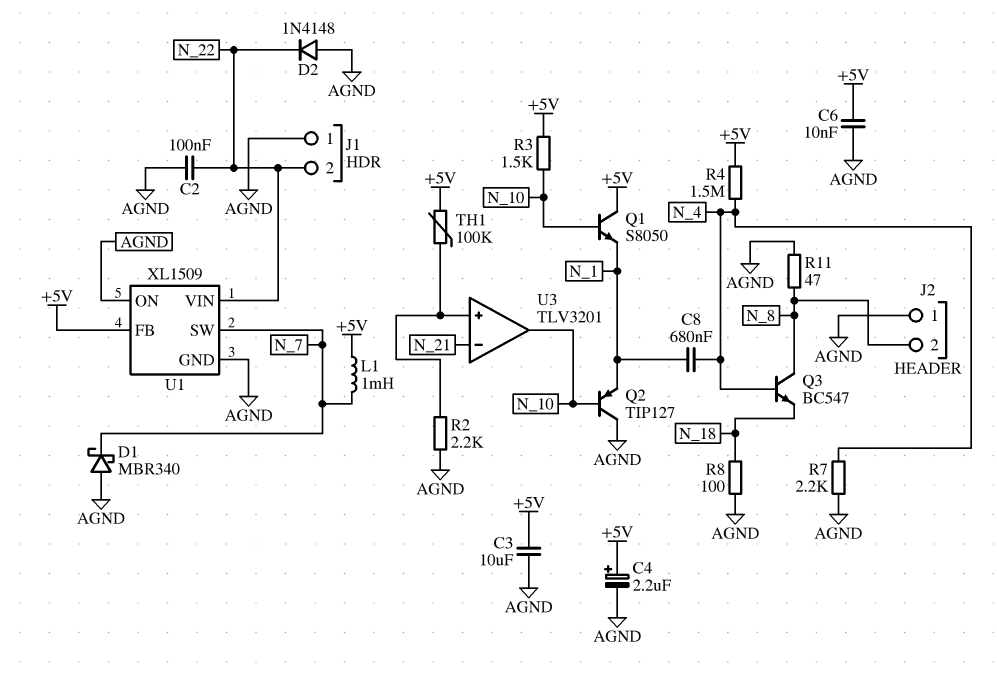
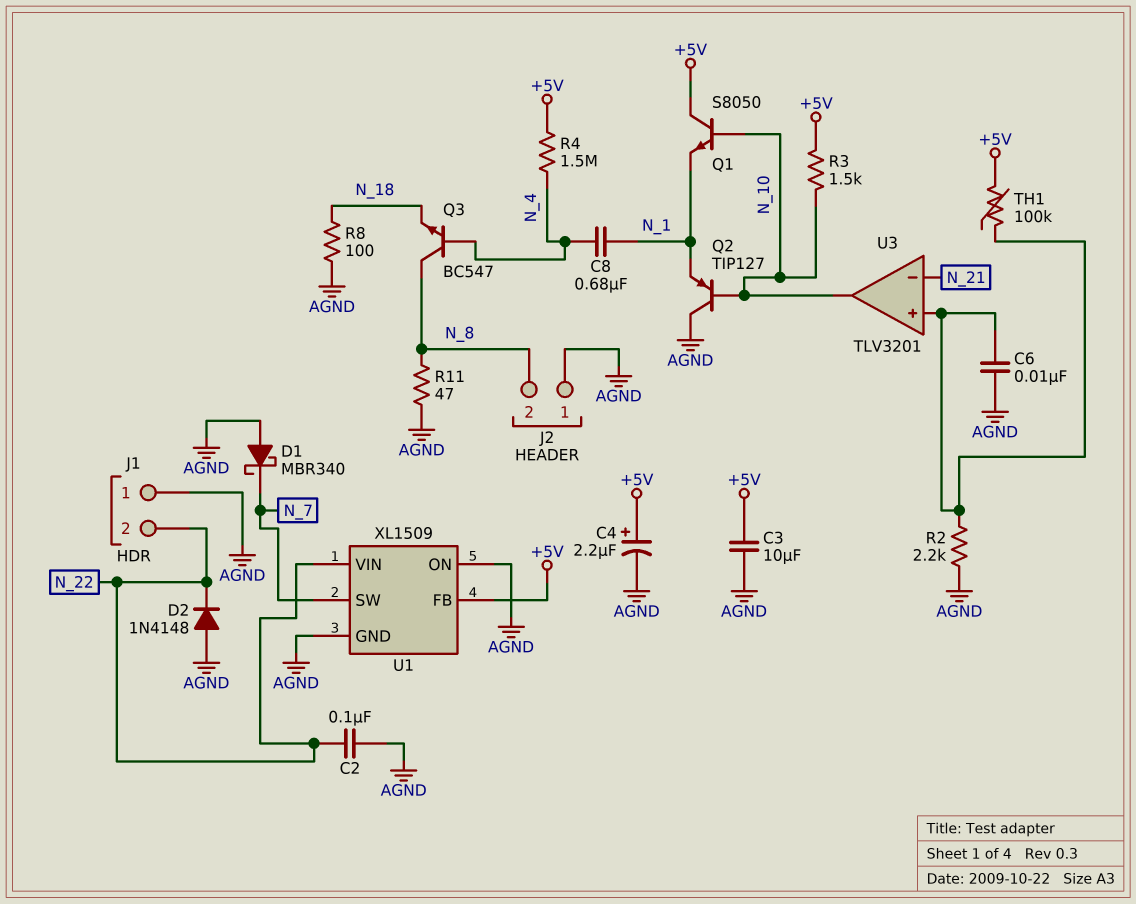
C6: 10nF (+5V, AGND) -> 10nF (AGND, U3/in+)
L1: 1mH (+5V, N_7) -> none
R7: 2.2k (AGND, N_4) -> none

